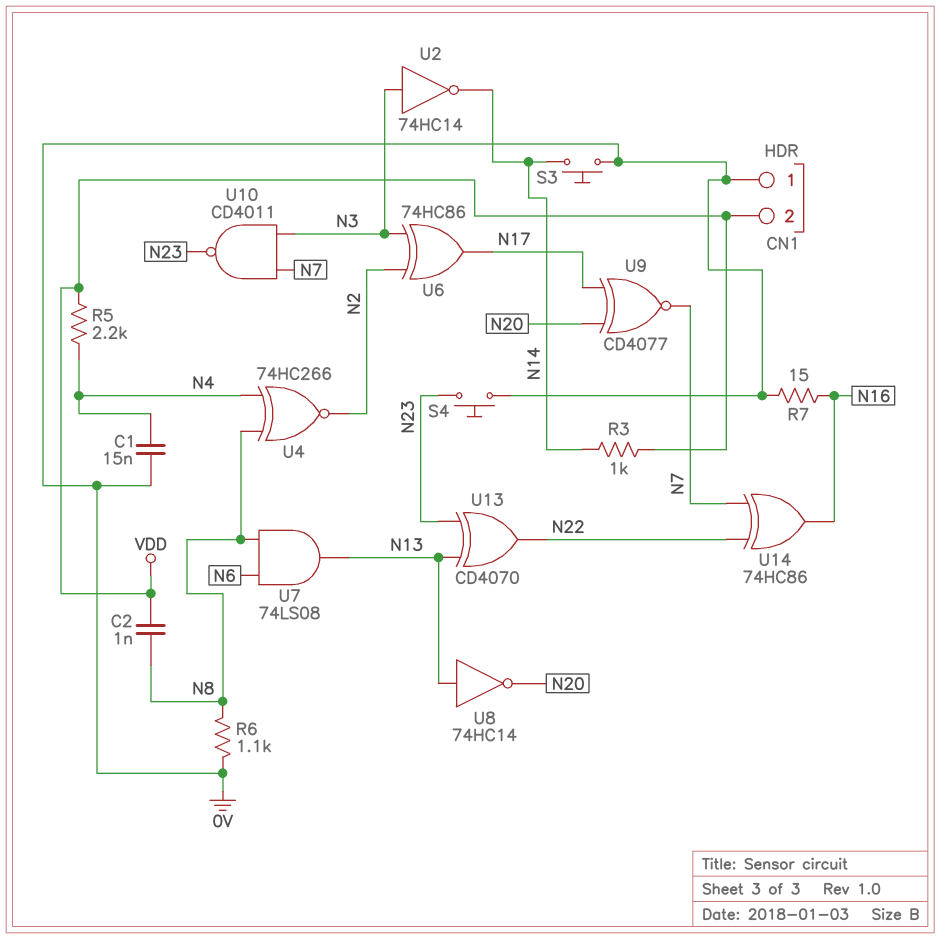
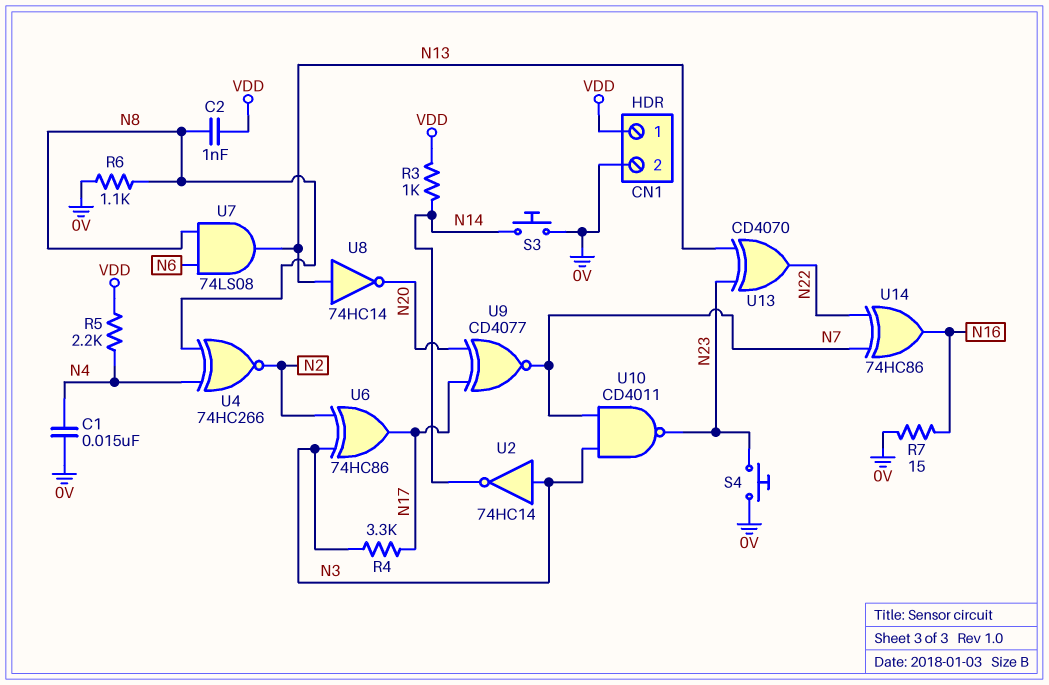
CN1 pin 1: 0V -> VDD
CN1 pin 2: VDD -> 0V
R4: none -> 3.3k (N3, N17)

